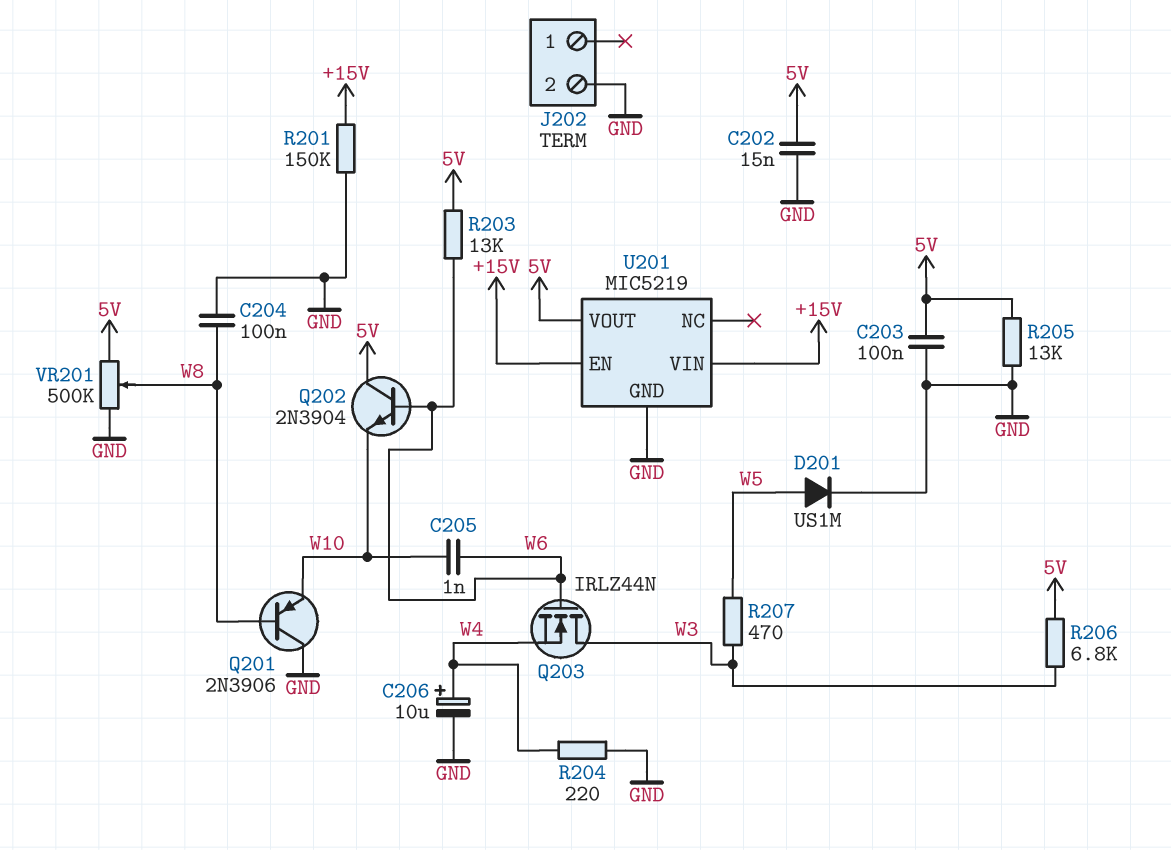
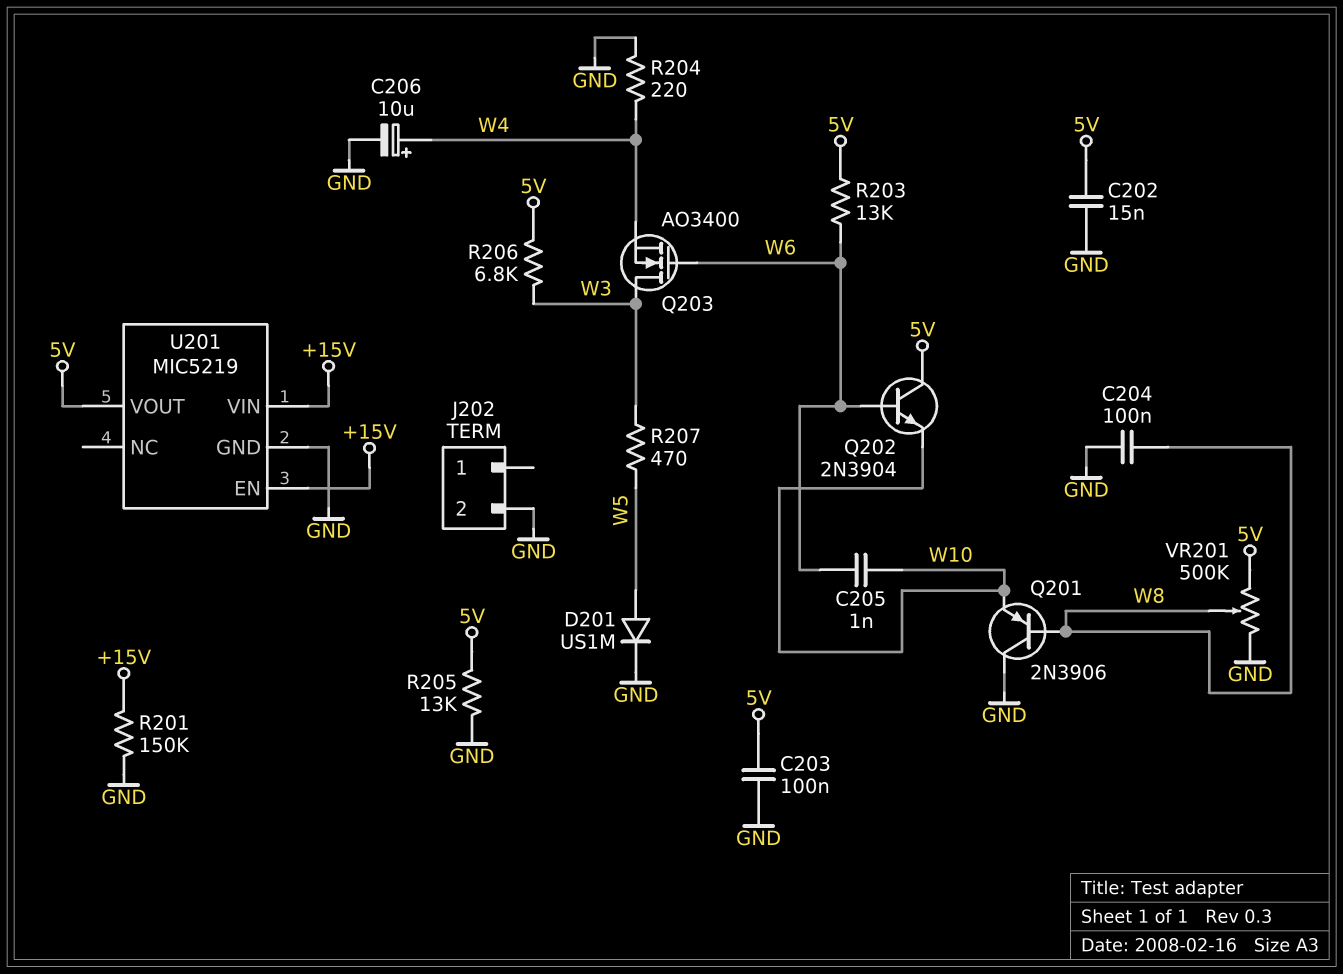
Q203: NMOS IRLZ44N (G W6, D W3, S W4) -> NMOS AO3400 (G W6, D W3, S W4)

